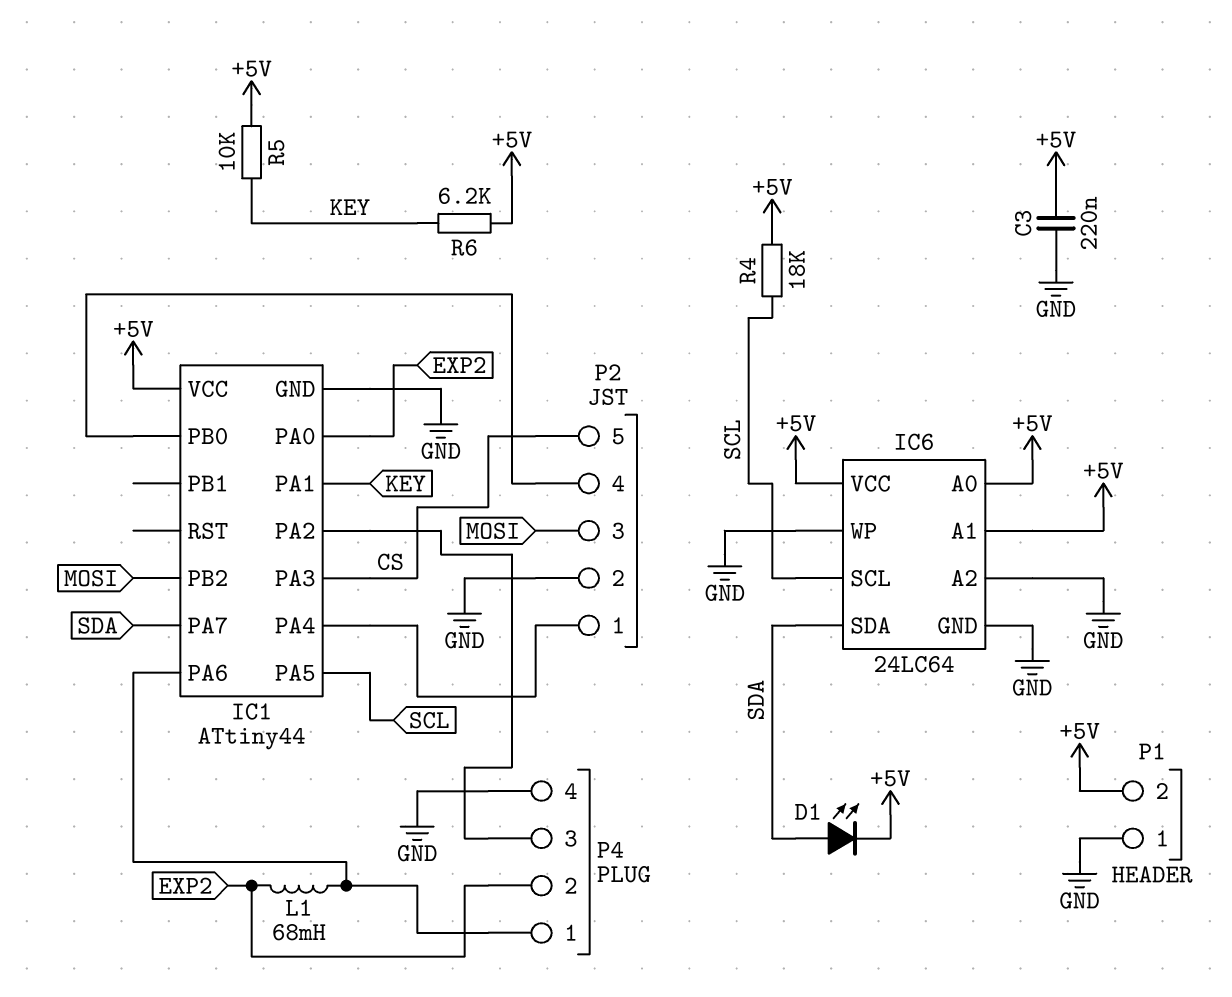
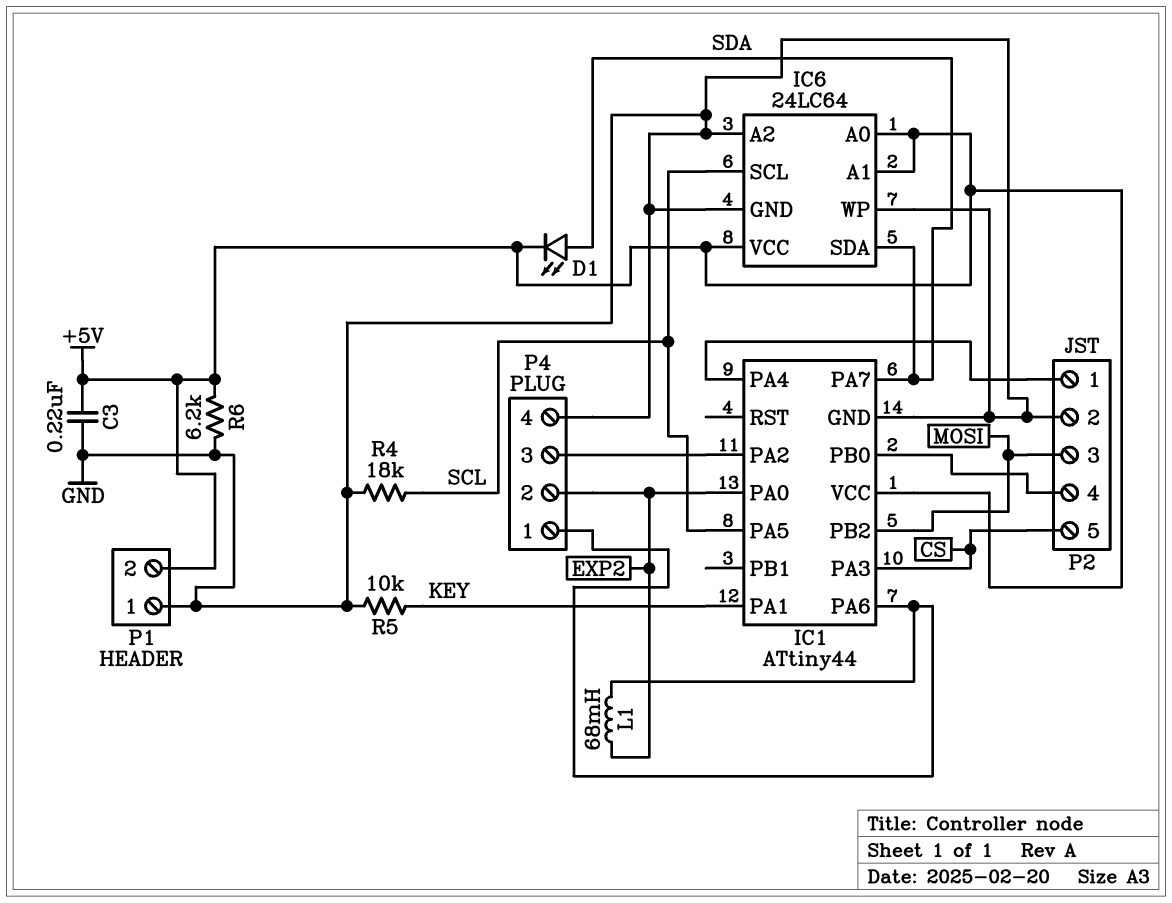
R4: 18k (+5V, SCL) -> 18k (GND, SCL)
R5: 10k (+5V, KEY) -> 10k (GND, KEY)
R6: 6.2k (+5V, KEY) -> 6.2k (+5V, GND)

